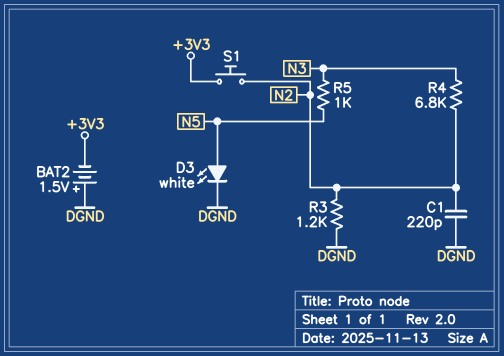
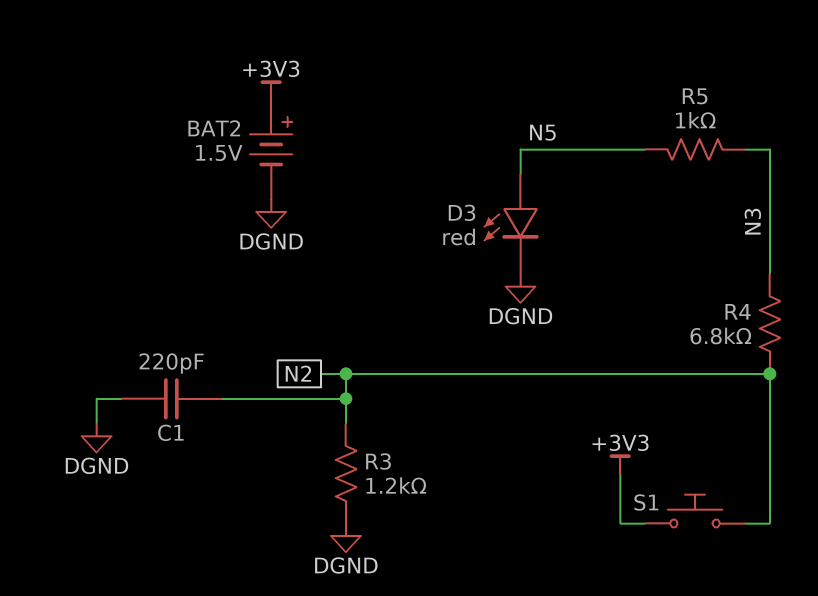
BAT2: 1.5V (plus DGND, minus +3V3) -> 1.5V (plus +3V3, minus DGND)
D3: LED white (A N5, K DGND) -> LED red (A N5, K DGND)

